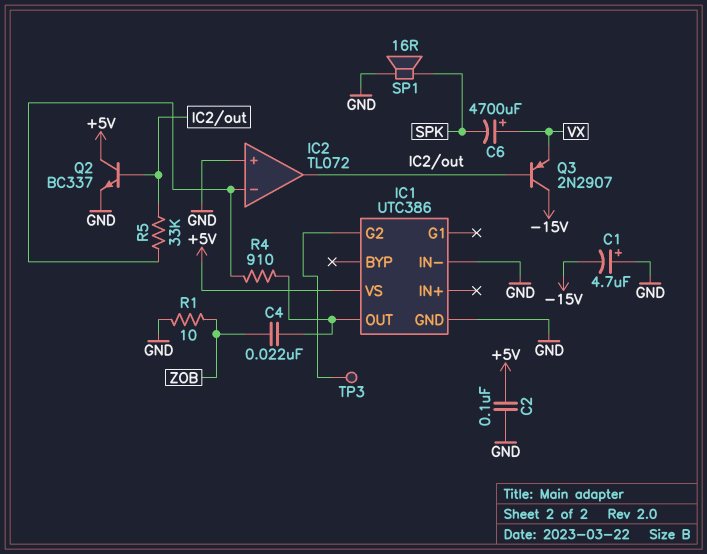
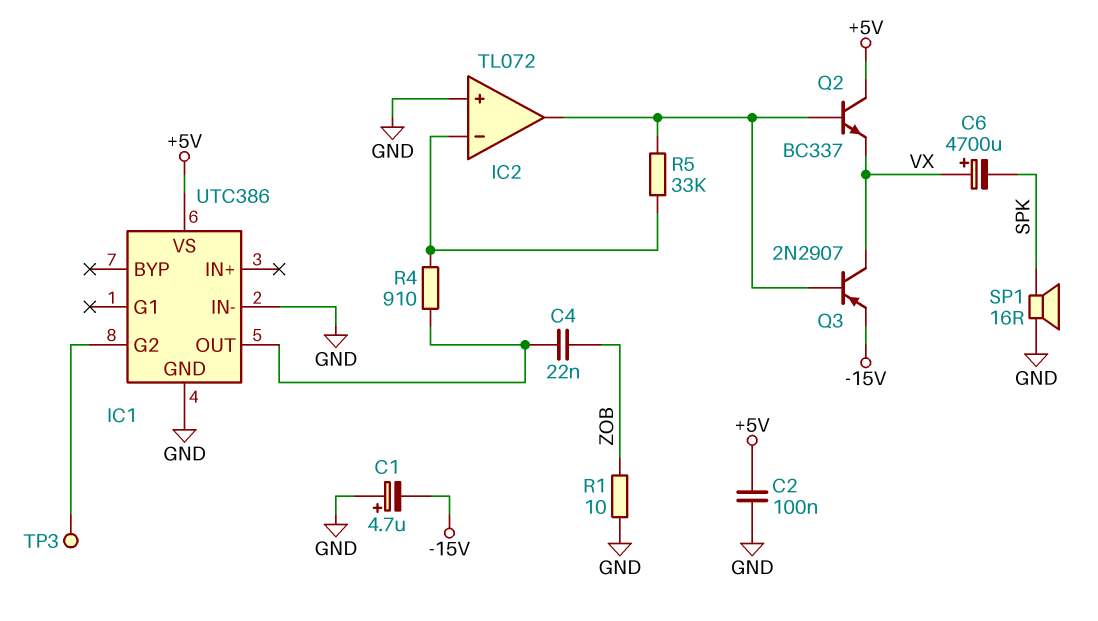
Q2: NPN BC337 (B IC2/out, C +5V, E GND) -> NPN BC337 (B IC2/out, C +5V, E VX)
Q3: PNP 2N2907 (B IC2/out, C -15V, E VX) -> PNP 2N2907 (B IC2/out, C VX, E -15V)

